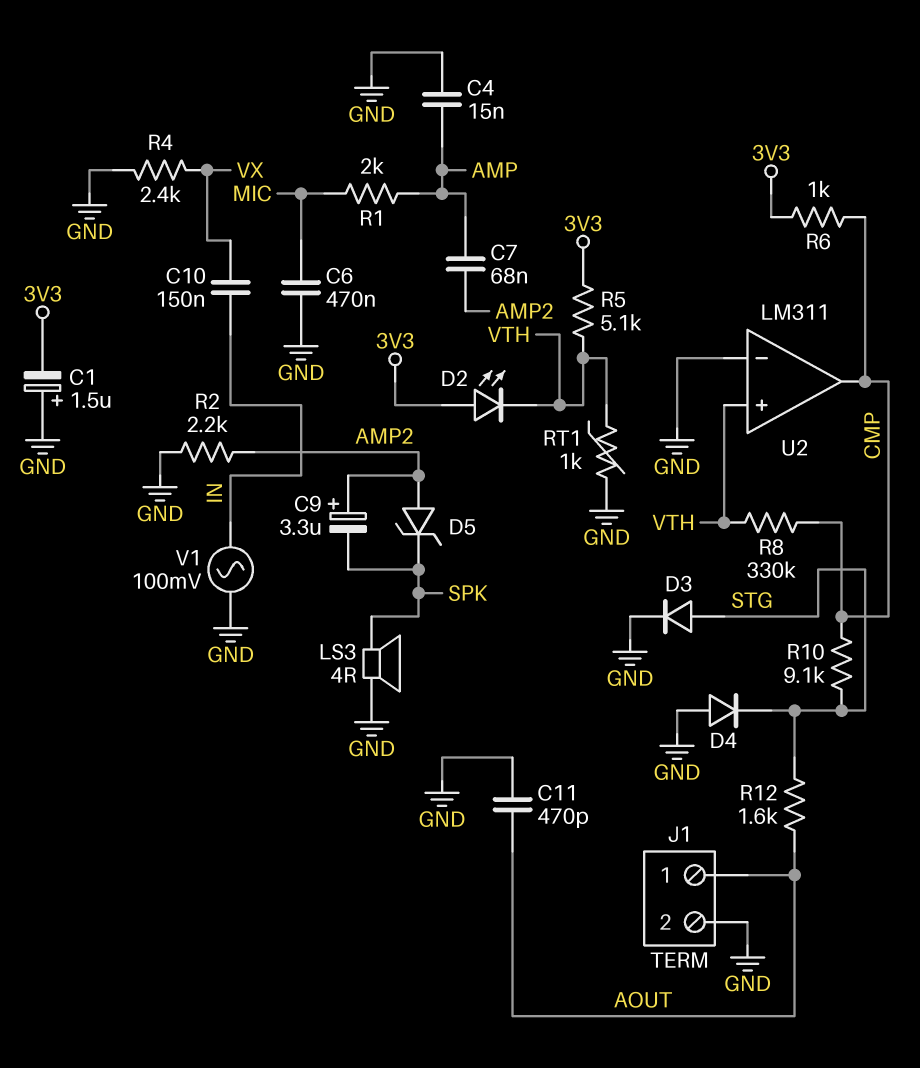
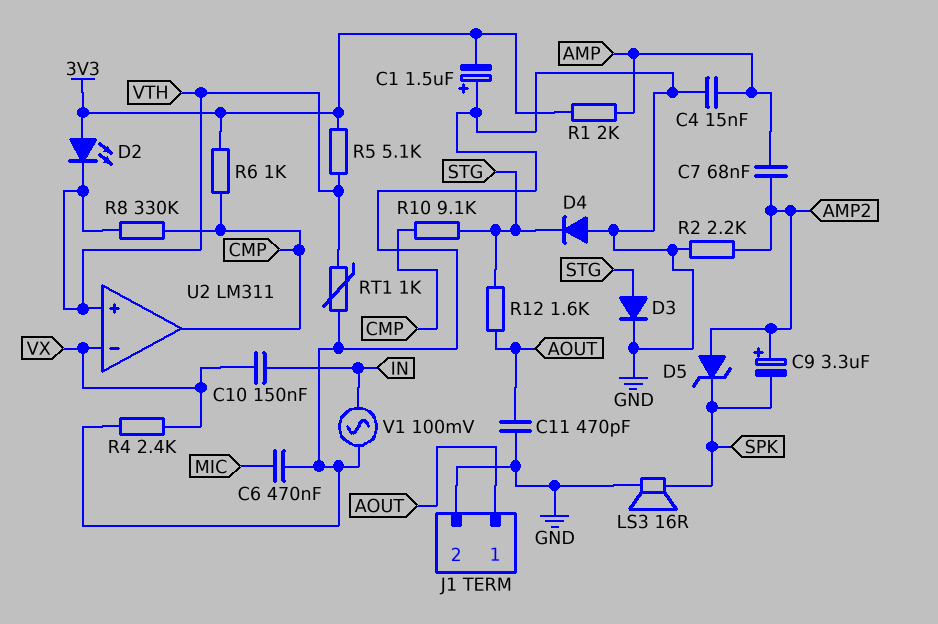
LS3: speaker 4R (GND, SPK) -> speaker 16R (GND, SPK)
R1: 2k (AMP, MIC) -> 2k (3V3, AMP)
U2 pin in-: GND -> VX

